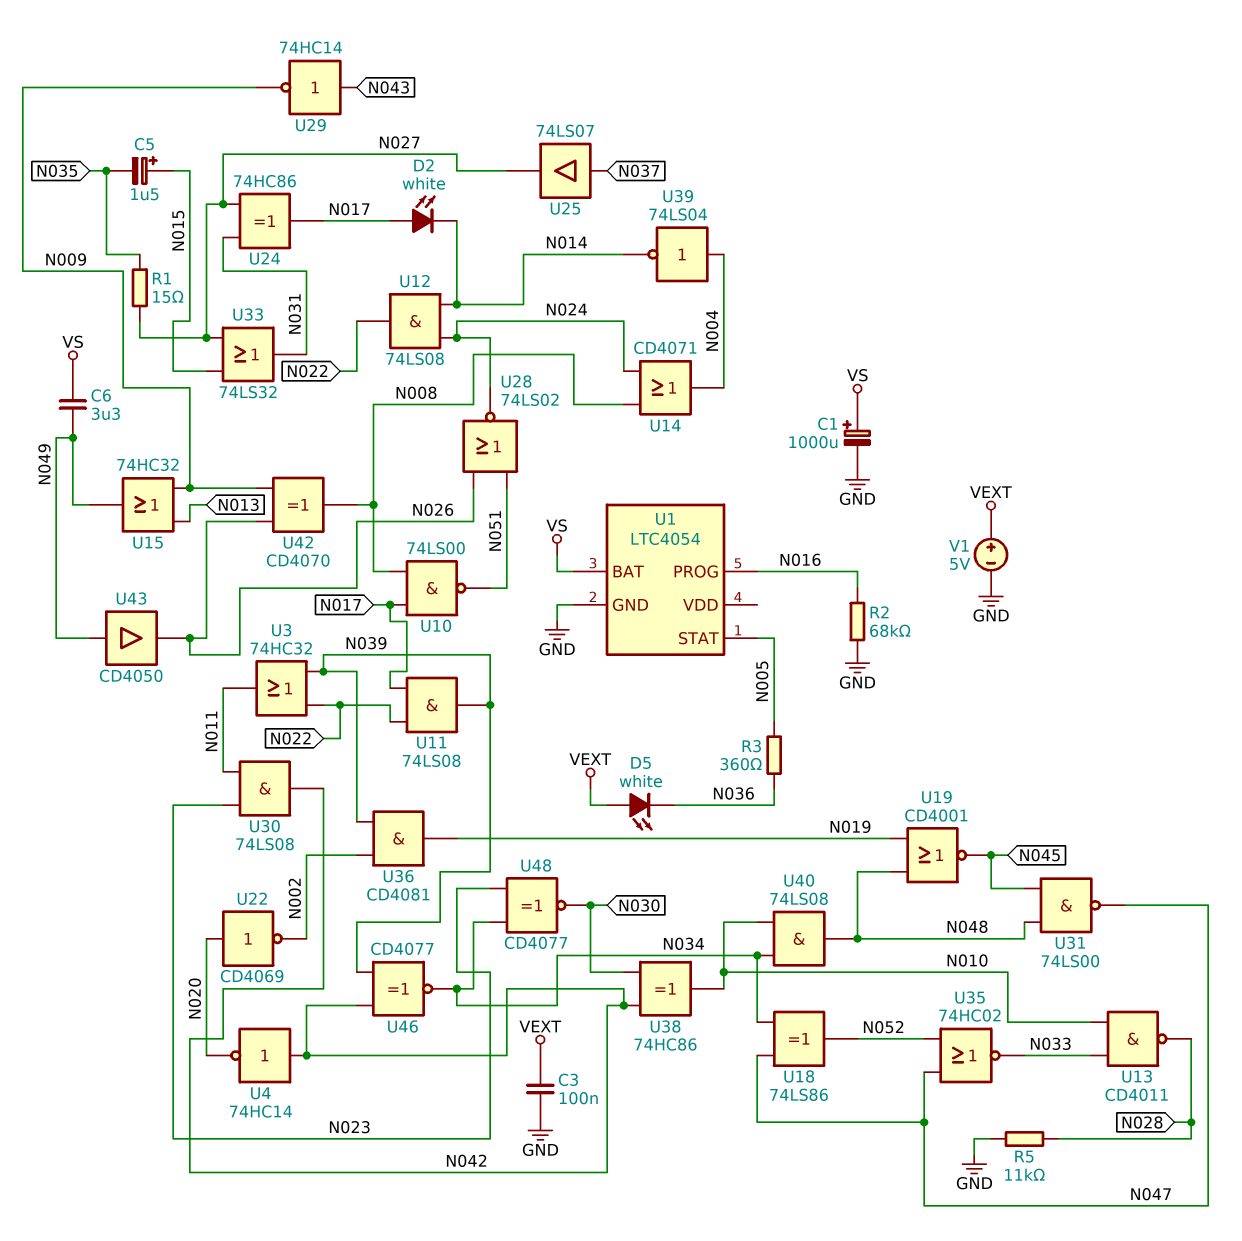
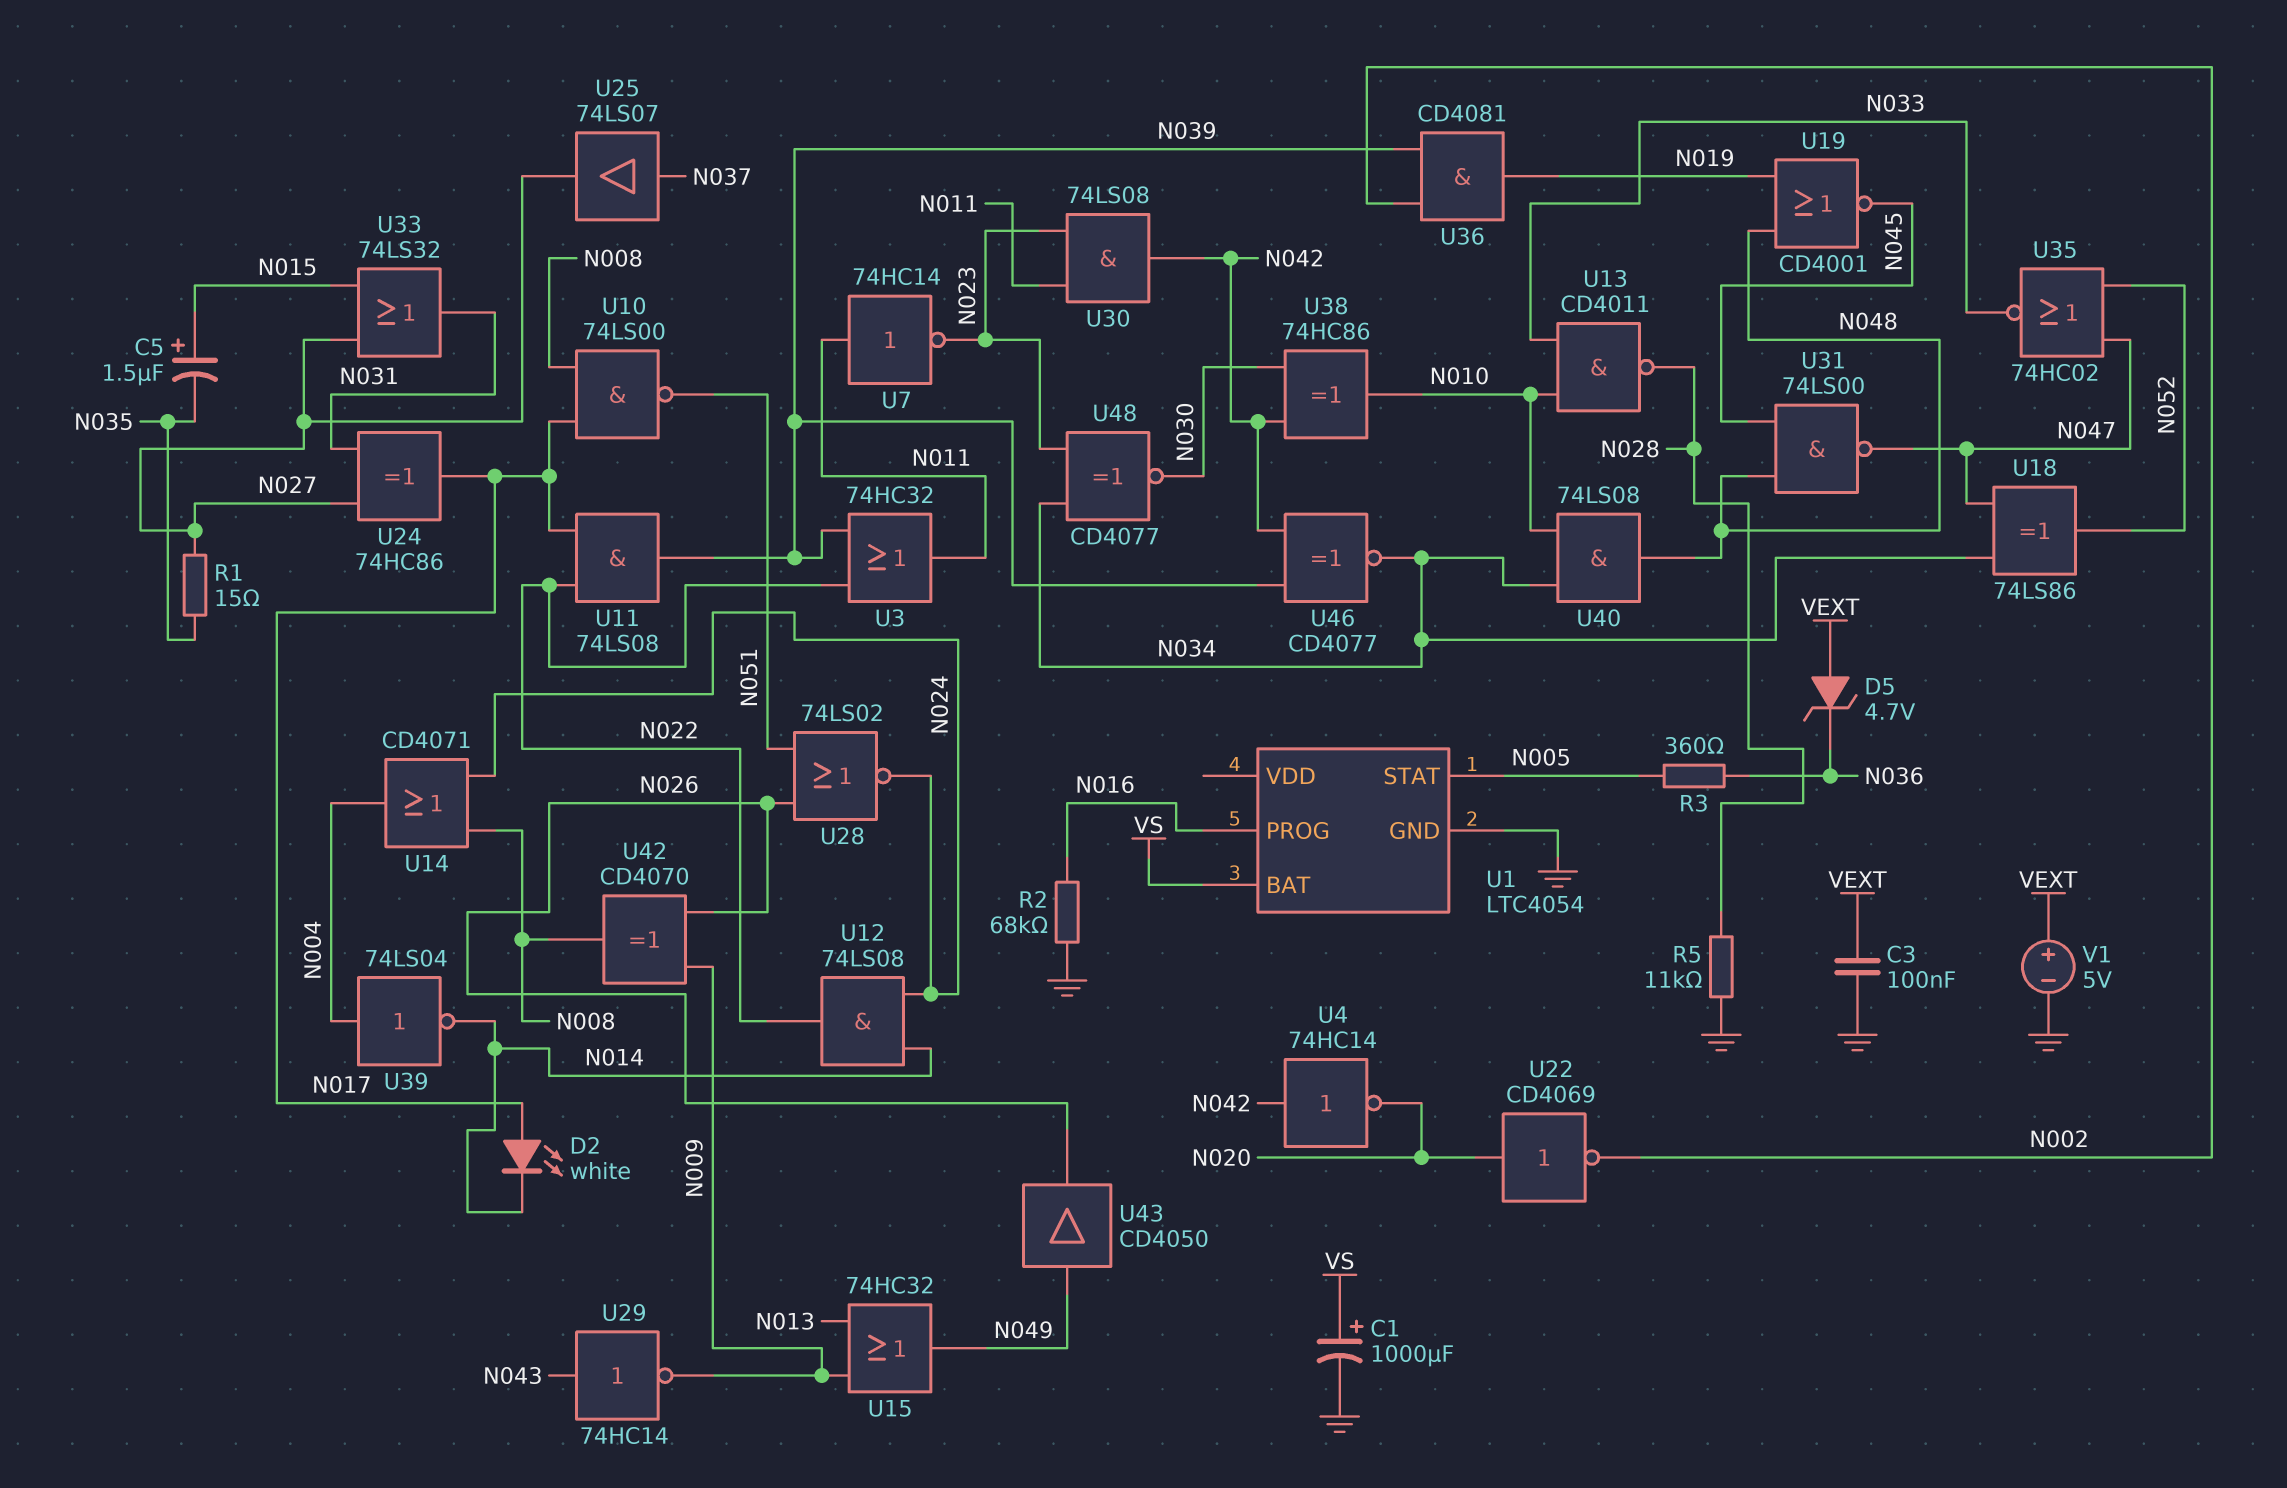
C6: 3.3uF (N049, VS) -> none
D5: LED white (A VEXT, K N036) -> zener 4.7V (A VEXT, K N036)
U7: none -> NOT 74HC14 (in N011, out N023)

